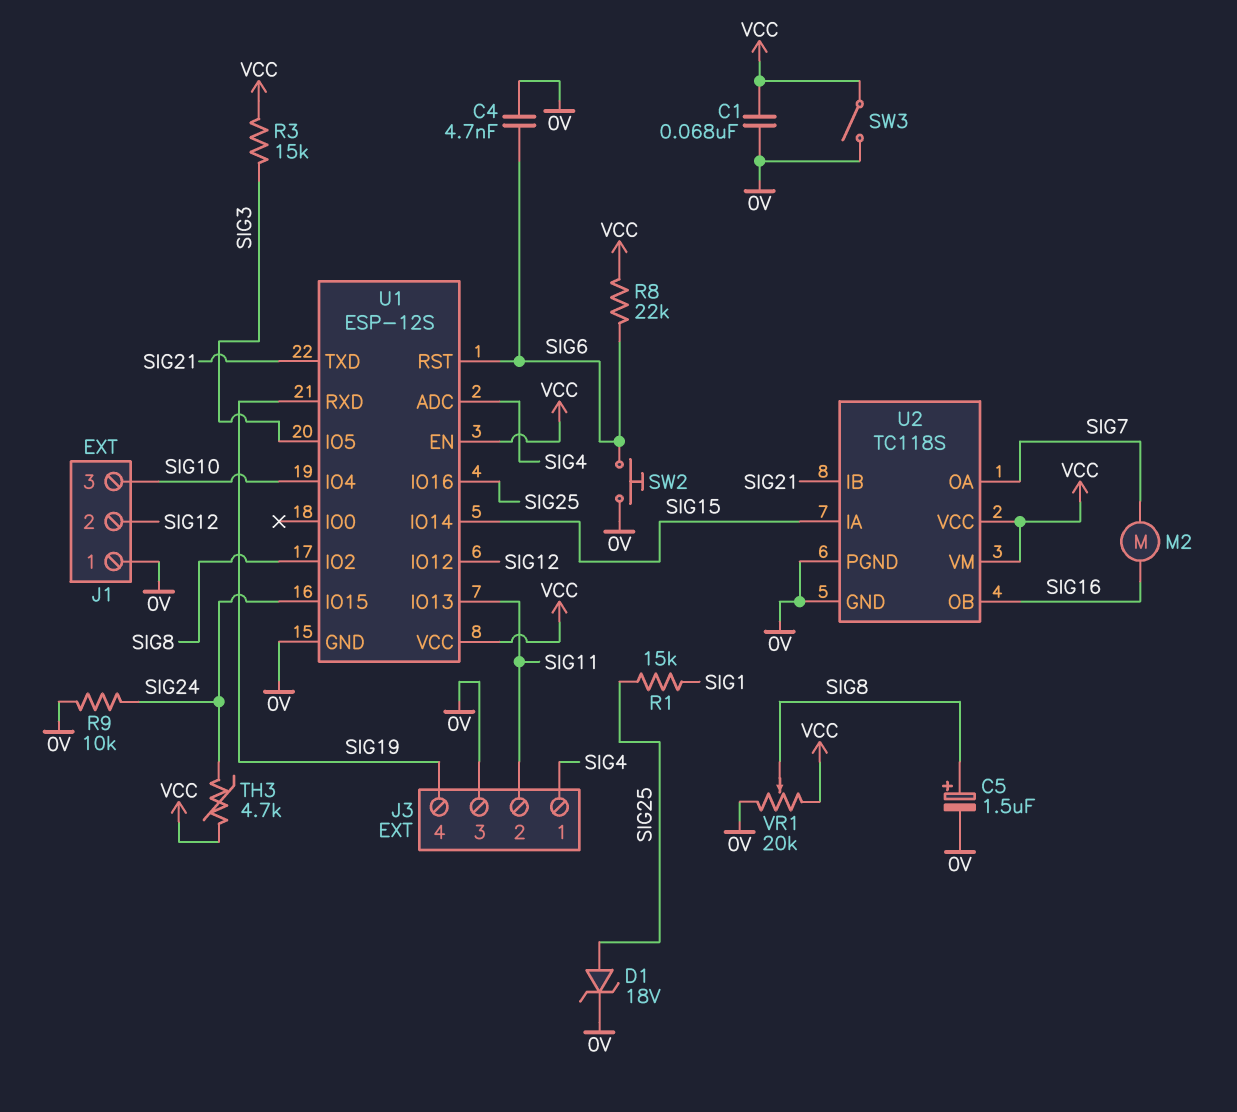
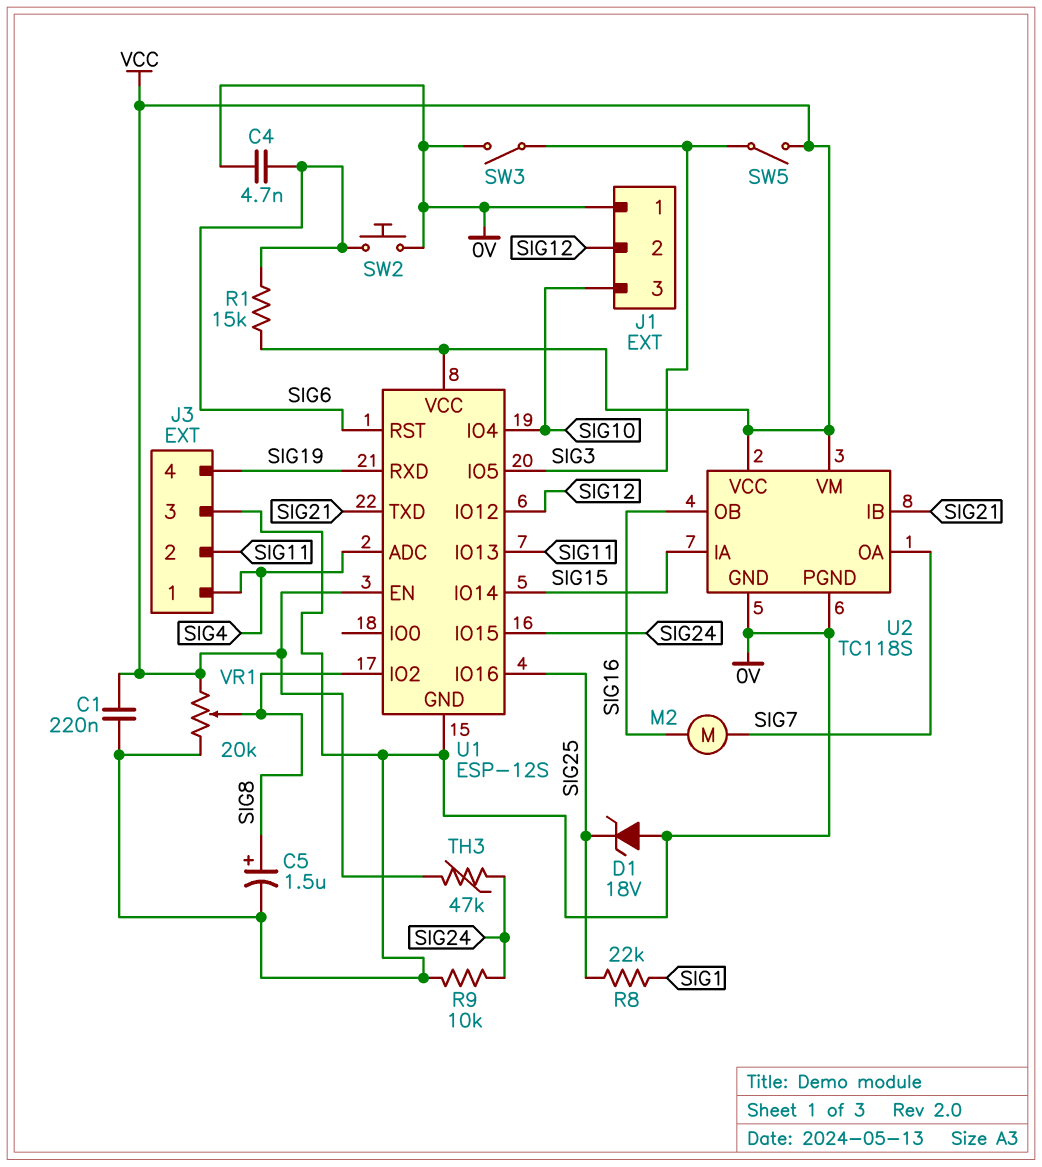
C1: 68nF (0V, VCC) -> 220nF (0V, VCC)
D1: zener 18V (A SIG25, K 0V) -> zener 18V (A 0V, K SIG25)
R1: 15k (SIG1, SIG25) -> 15k (SIG6, VCC)
R3: 15k (SIG3, VCC) -> none
R8: 22k (SIG6, VCC) -> 22k (SIG1, SIG25)
SW3: switch (0V, VCC) -> switch (0V, SIG3)
SW5: none -> switch (SIG3, VCC)
TH3: 4.7k (SIG24, VCC) -> 47k (SIG24, VCC)

